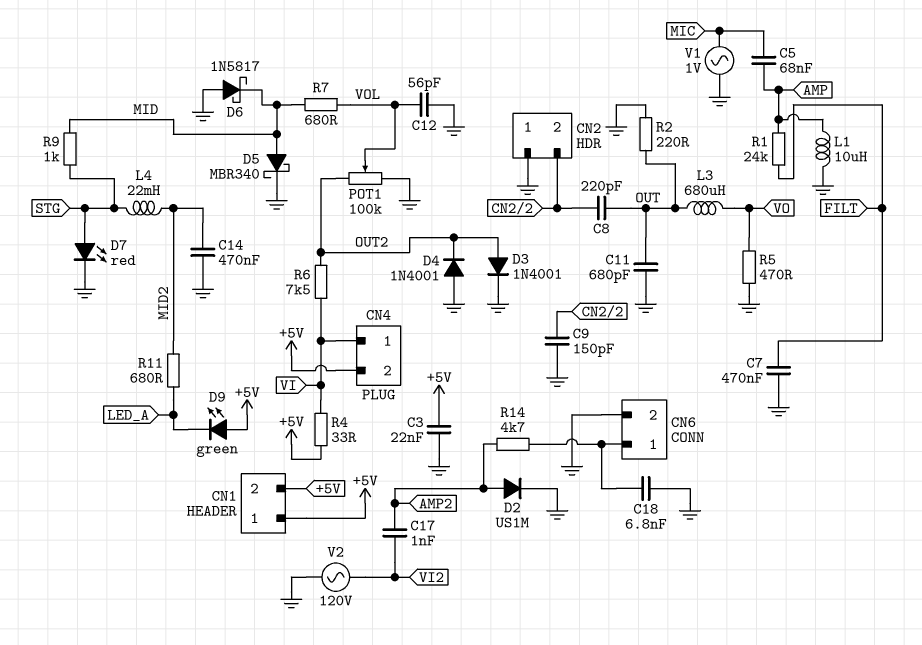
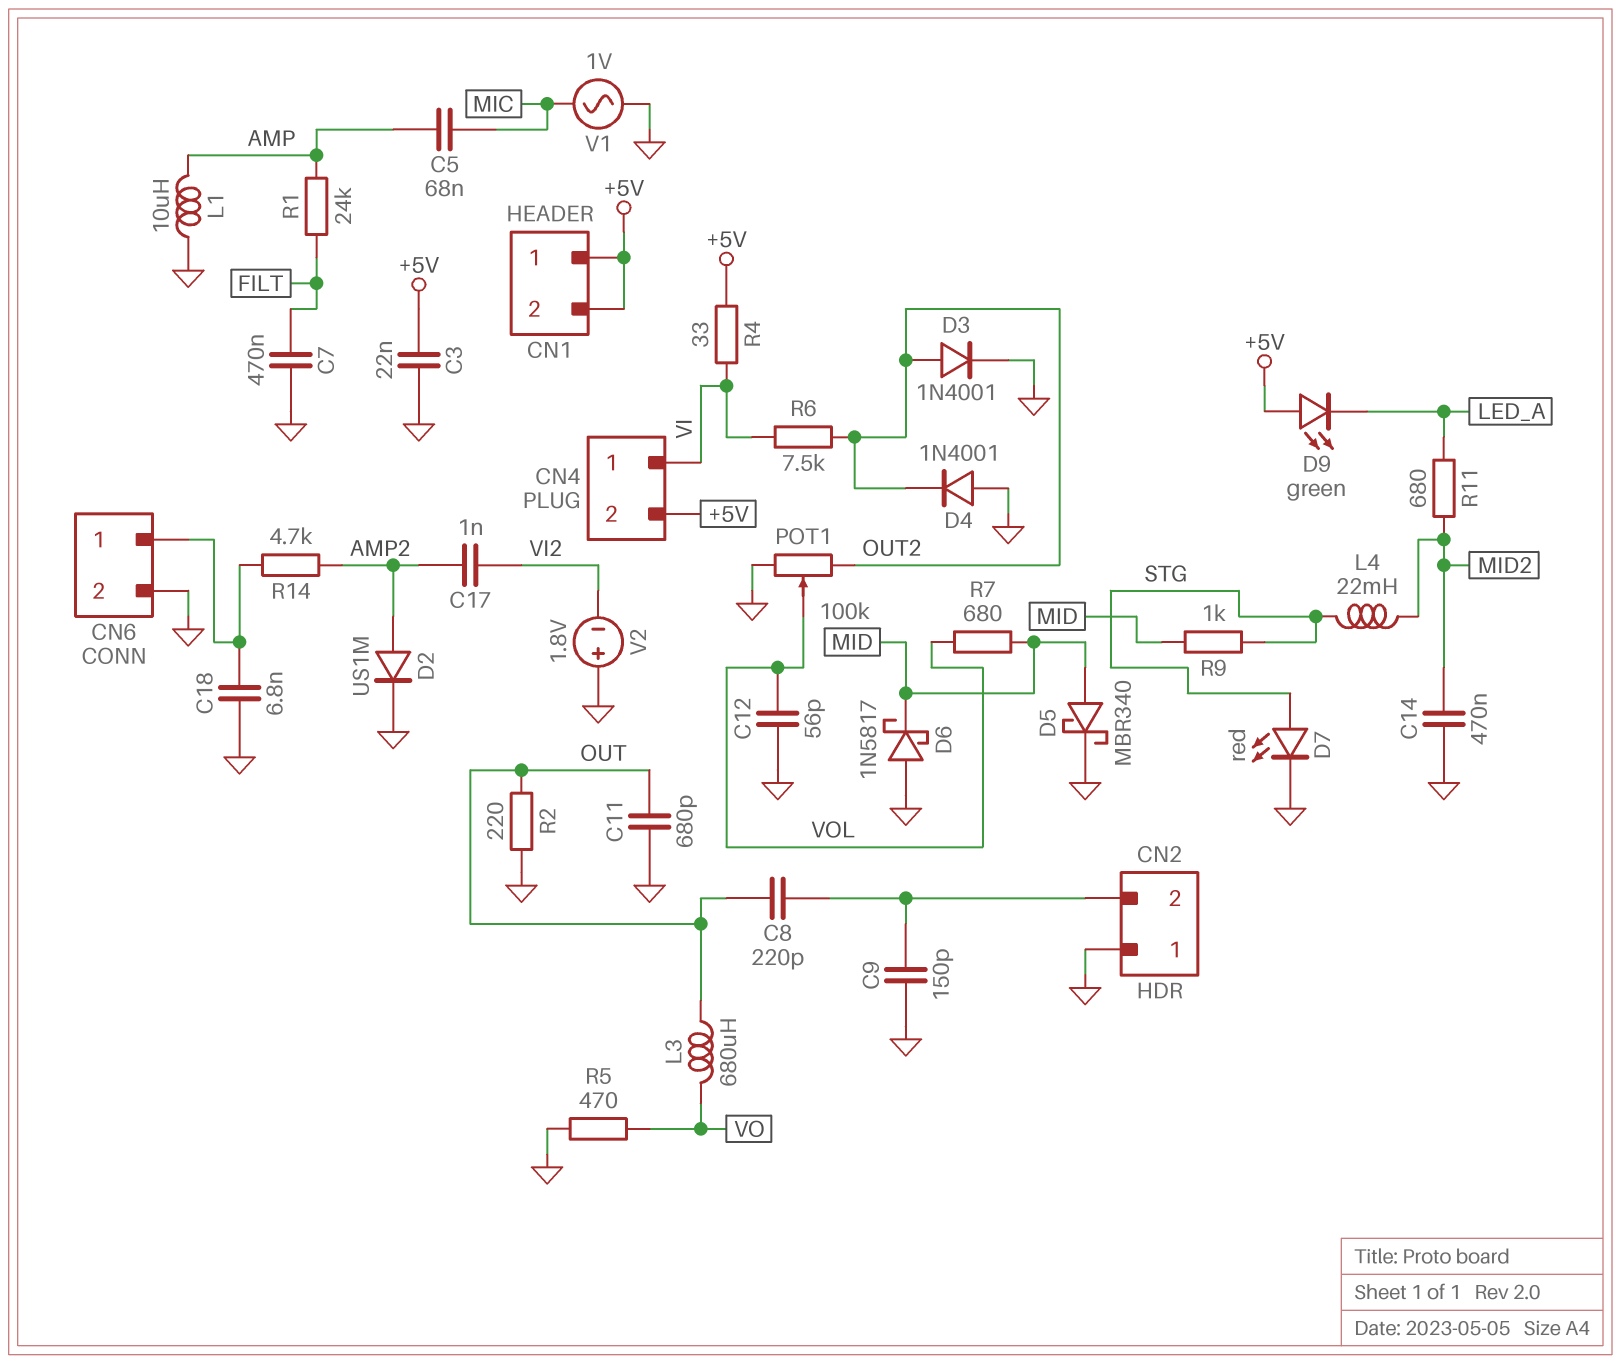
V2: AC 120V (GND, VI2) -> 1.8V (plus GND, minus VI2)

